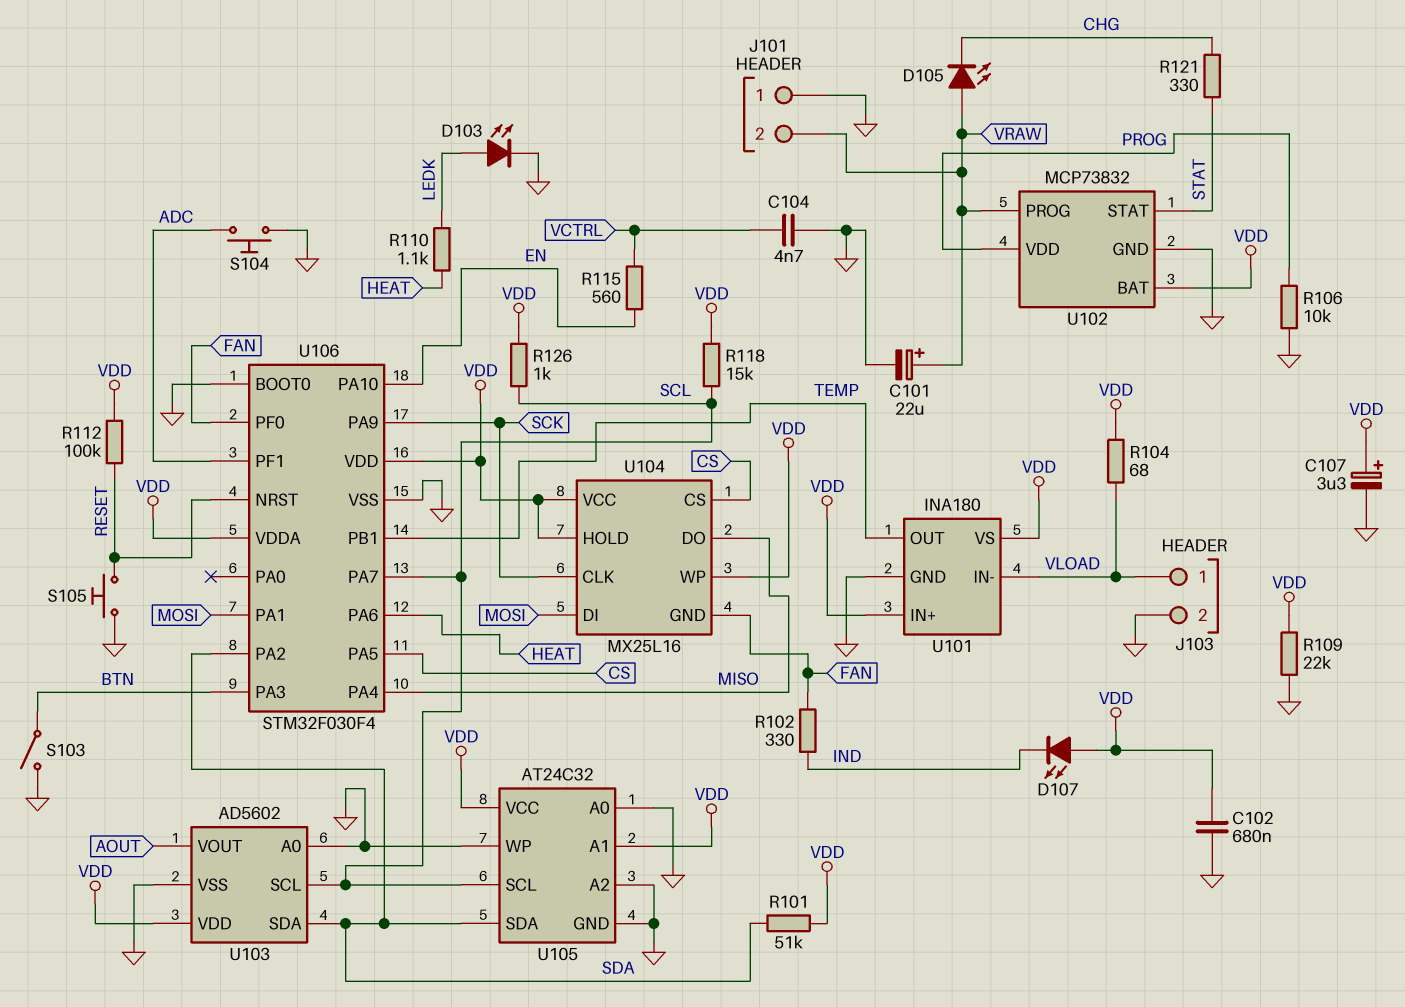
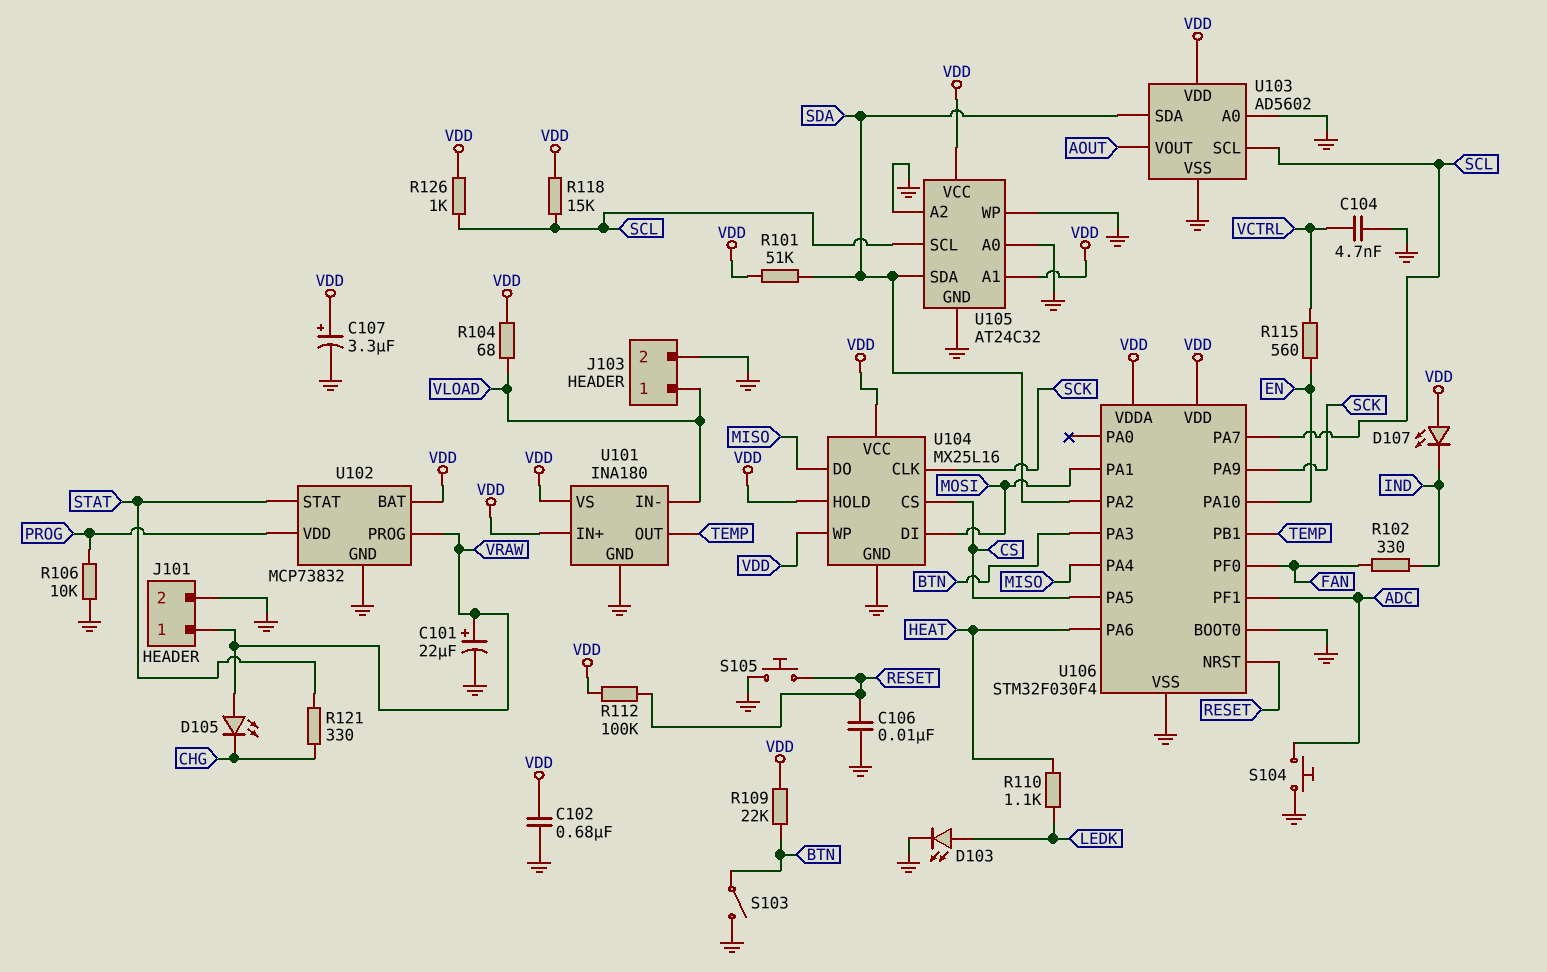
C106: none -> 10nF (GND, RESET)
J101 pin 1: GND -> VRAW
J101 pin 2: VRAW -> GND
R109: 22k (GND, VDD) -> 22k (BTN, VDD)
U104 pin GND: FAN -> GND

